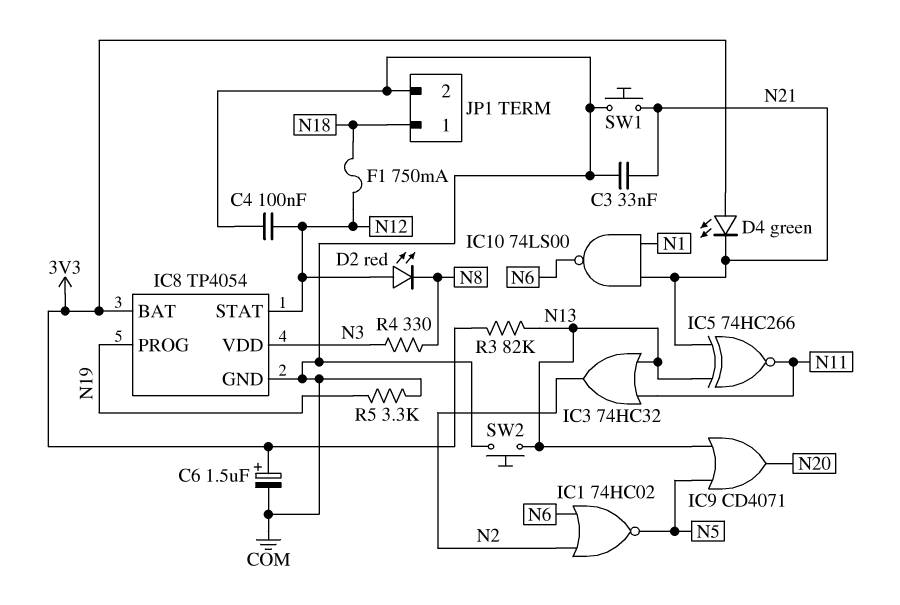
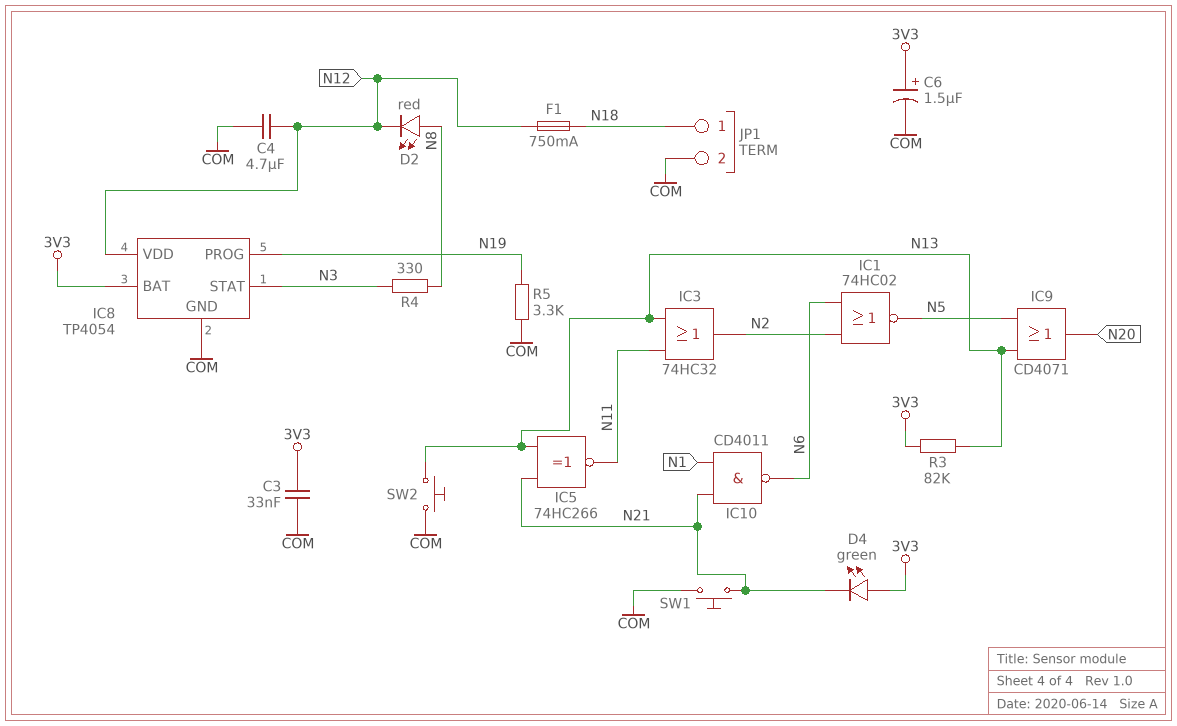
C3: 33nF (COM, N21) -> 33nF (3V3, COM)
C4: 100nF (COM, N12) -> 4.7uF (COM, N12)
D2: LED red (A N12, K N8) -> LED red (A N8, K N12)
IC8 pin STAT: N12 -> N3
IC8 pin VDD: N3 -> N12
IC10: NAND 74LS00 (in N1, in N21, out N6) -> NAND CD4011 (in N1, in N21, out N6)

